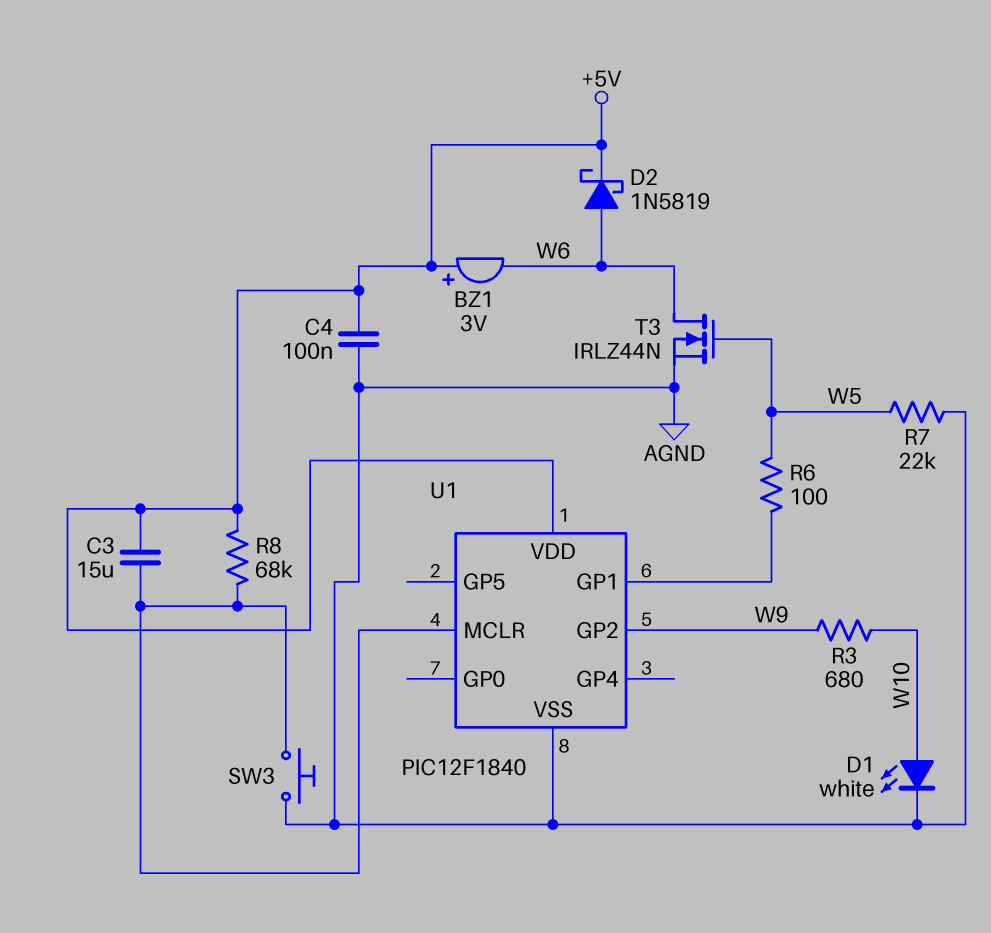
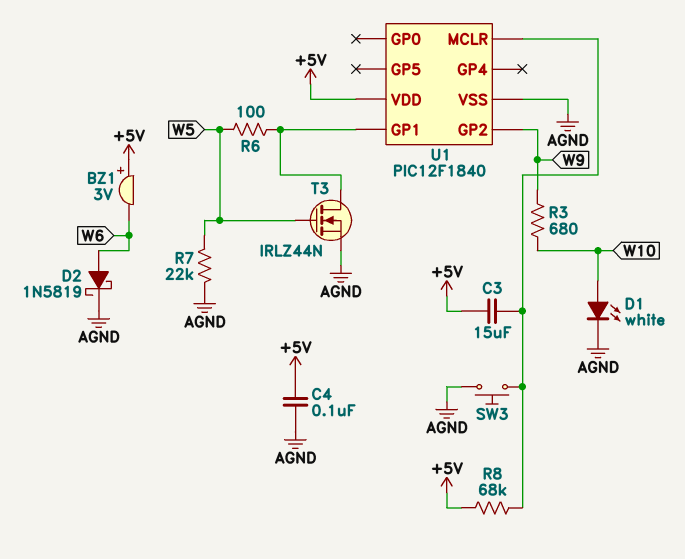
D2: schottky 1N5819 (A W6, K +5V) -> schottky 1N5819 (A W6, K AGND)
T3: NMOS IRLZ44N (G W5, D W6, S AGND) -> NMOS IRLZ44N (G W5, D U1/GP1, S AGND)

